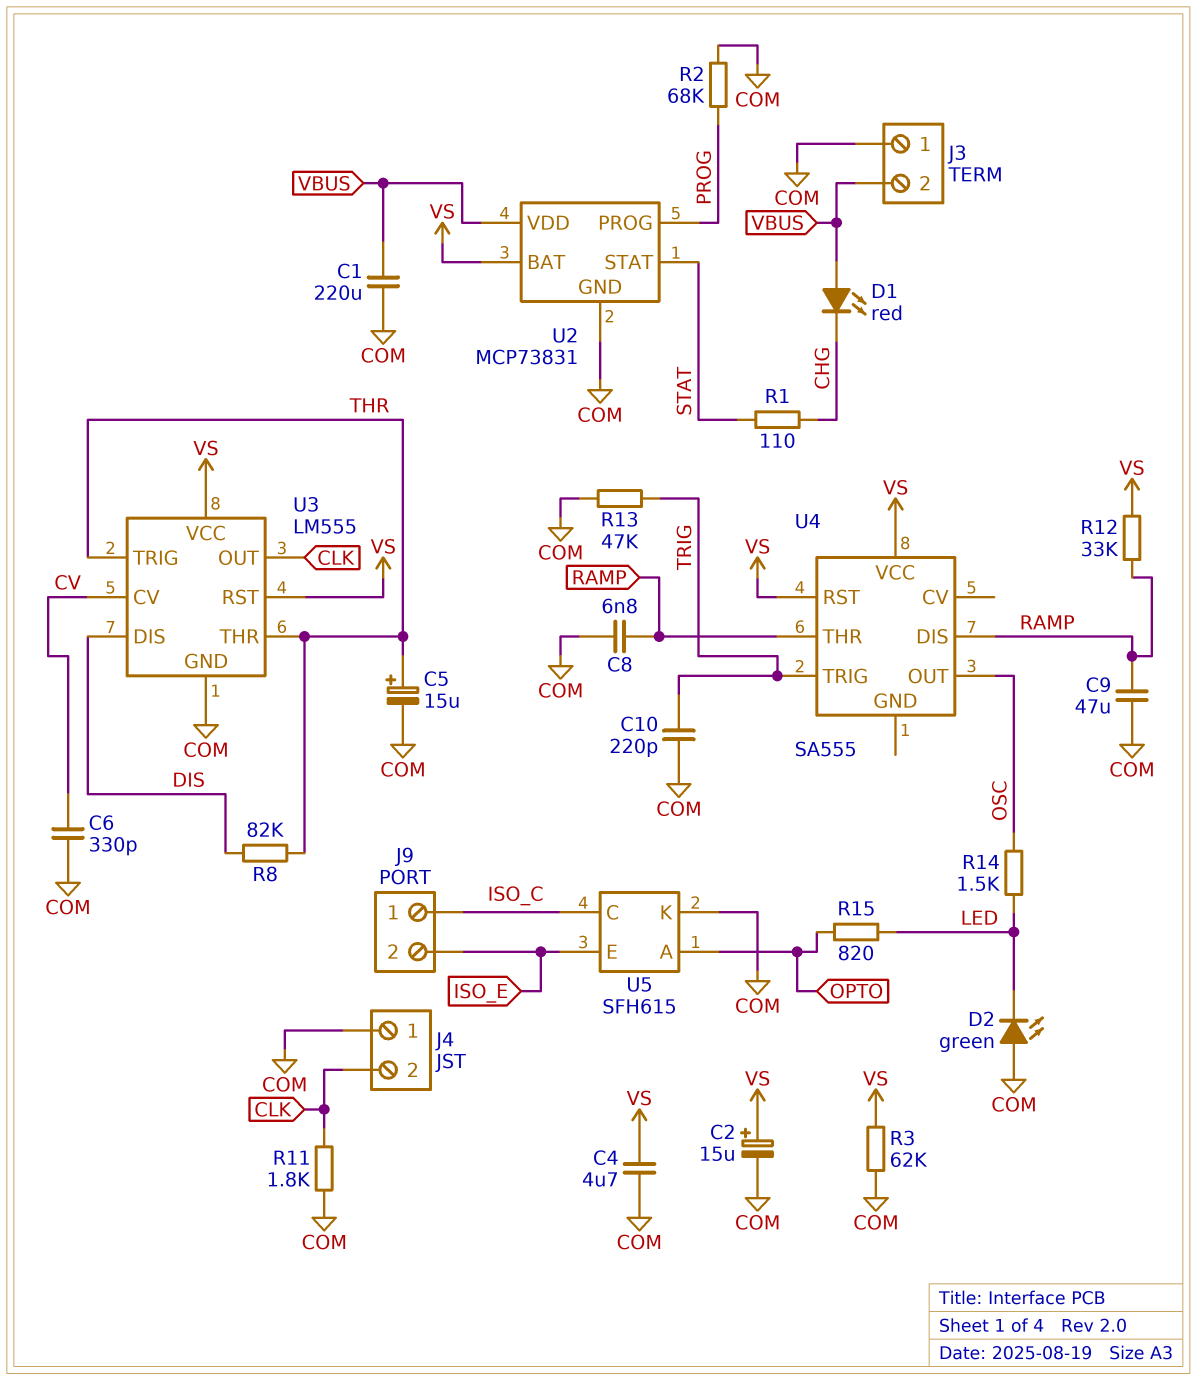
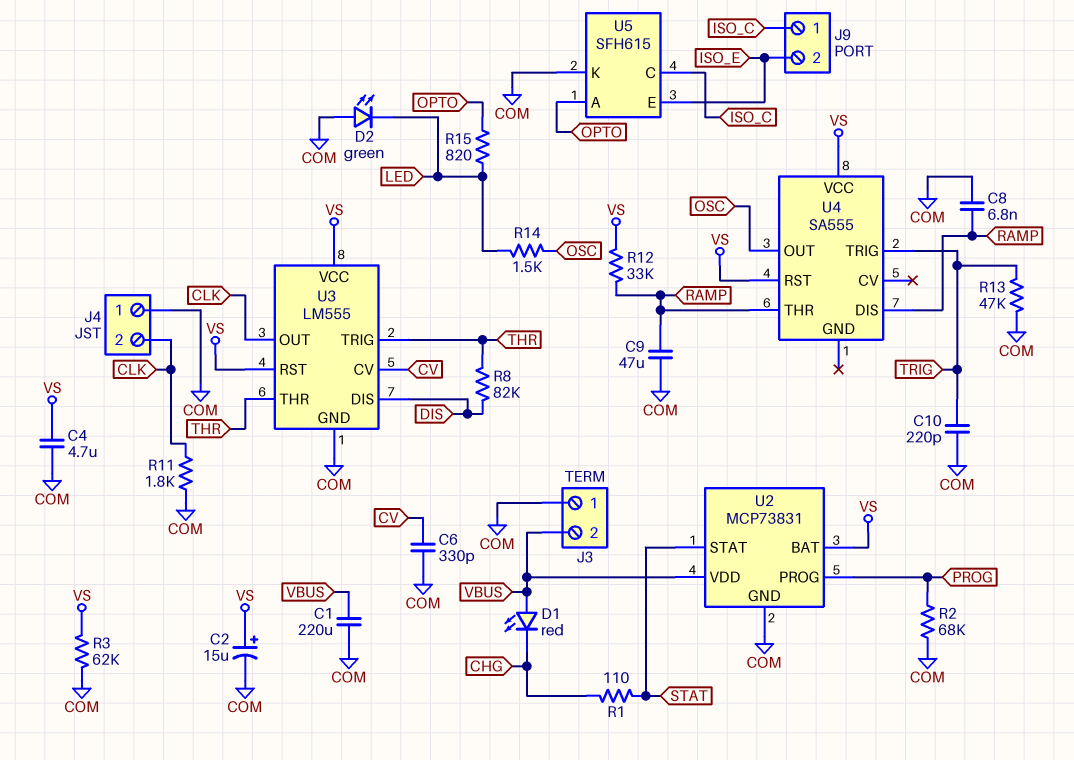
C5: 15uF (plus THR, minus COM) -> none

